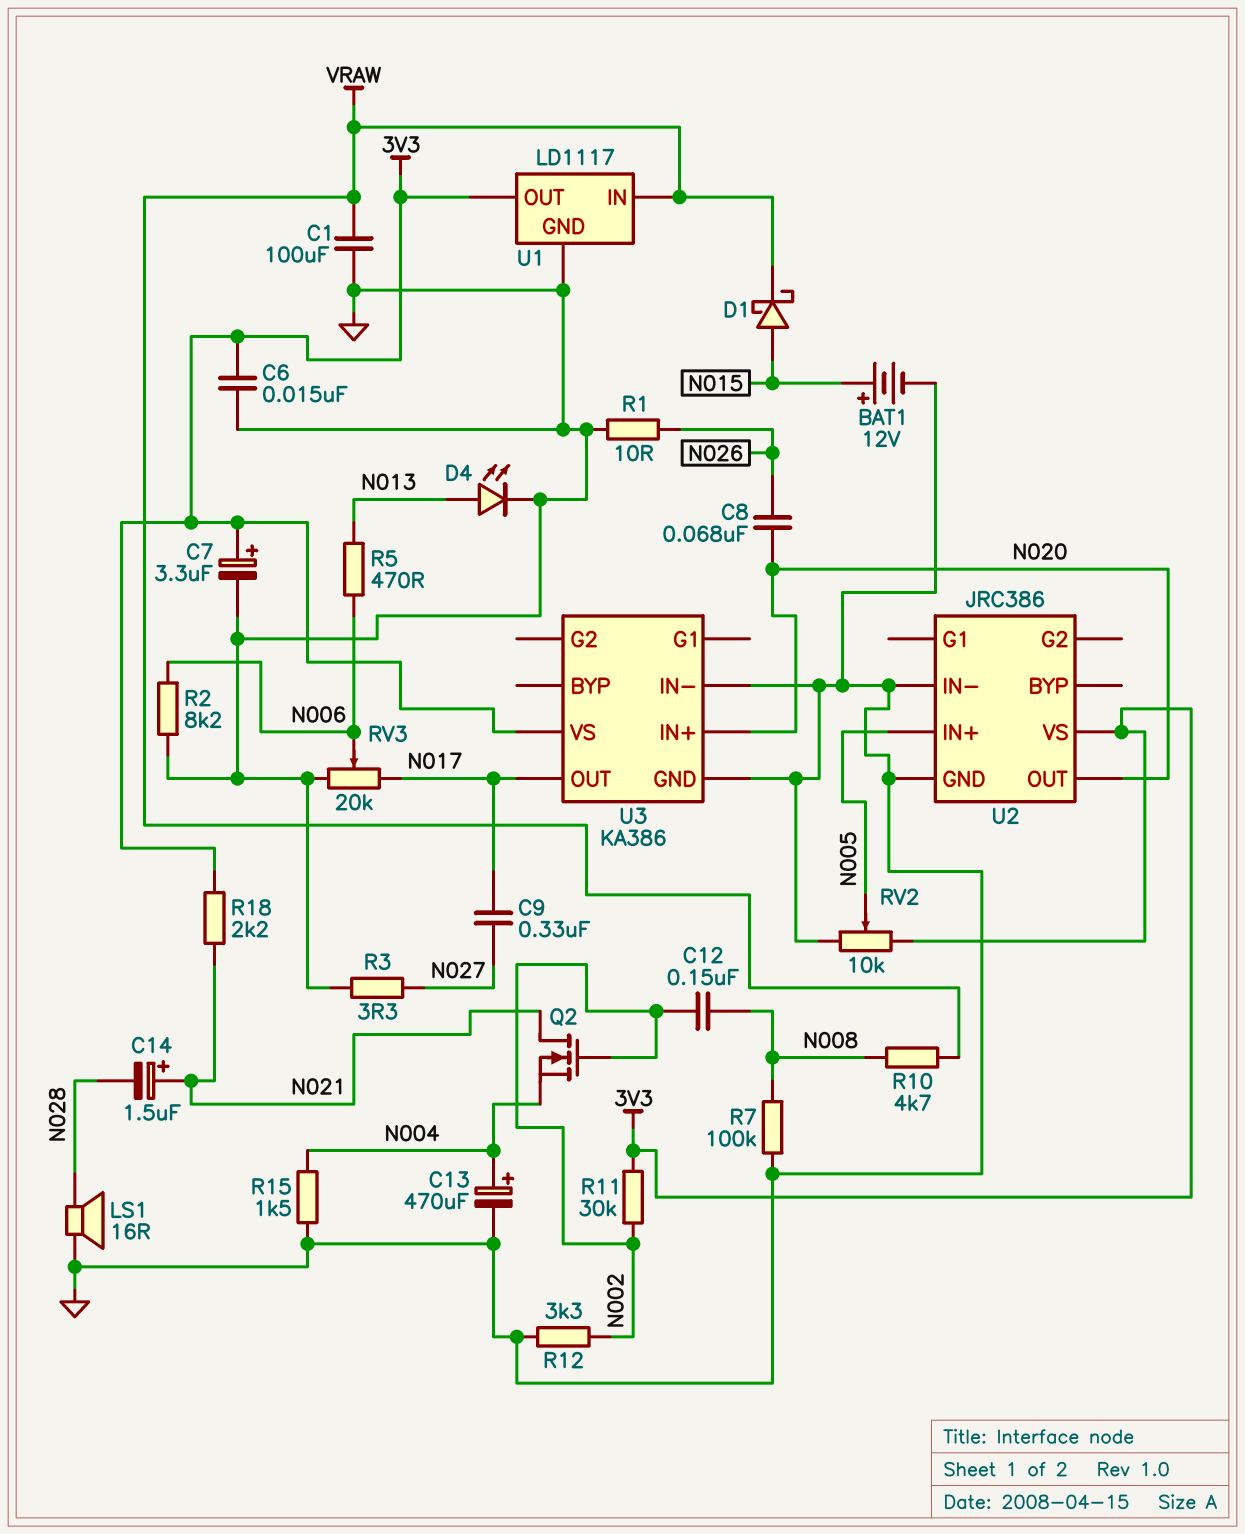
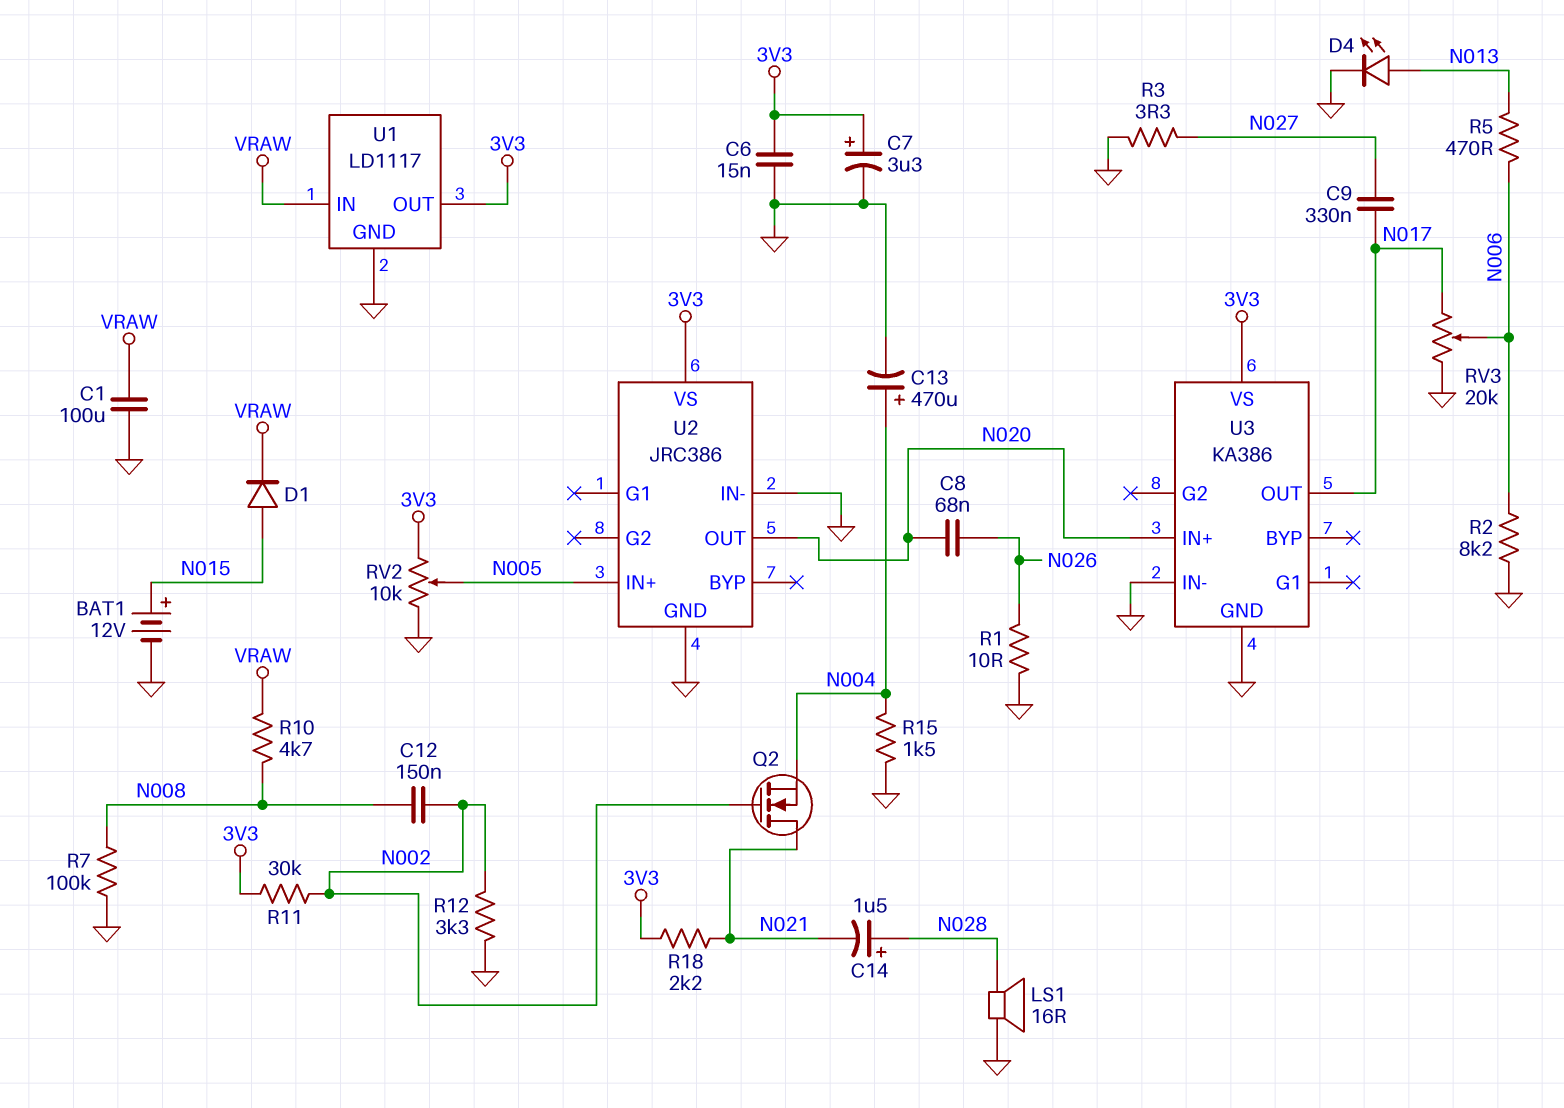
C14: 1.5uF (plus N021, minus N028) -> 1.5uF (plus N028, minus N021)
D1: schottky (A N015, K VRAW) -> diode (A N015, K VRAW)

